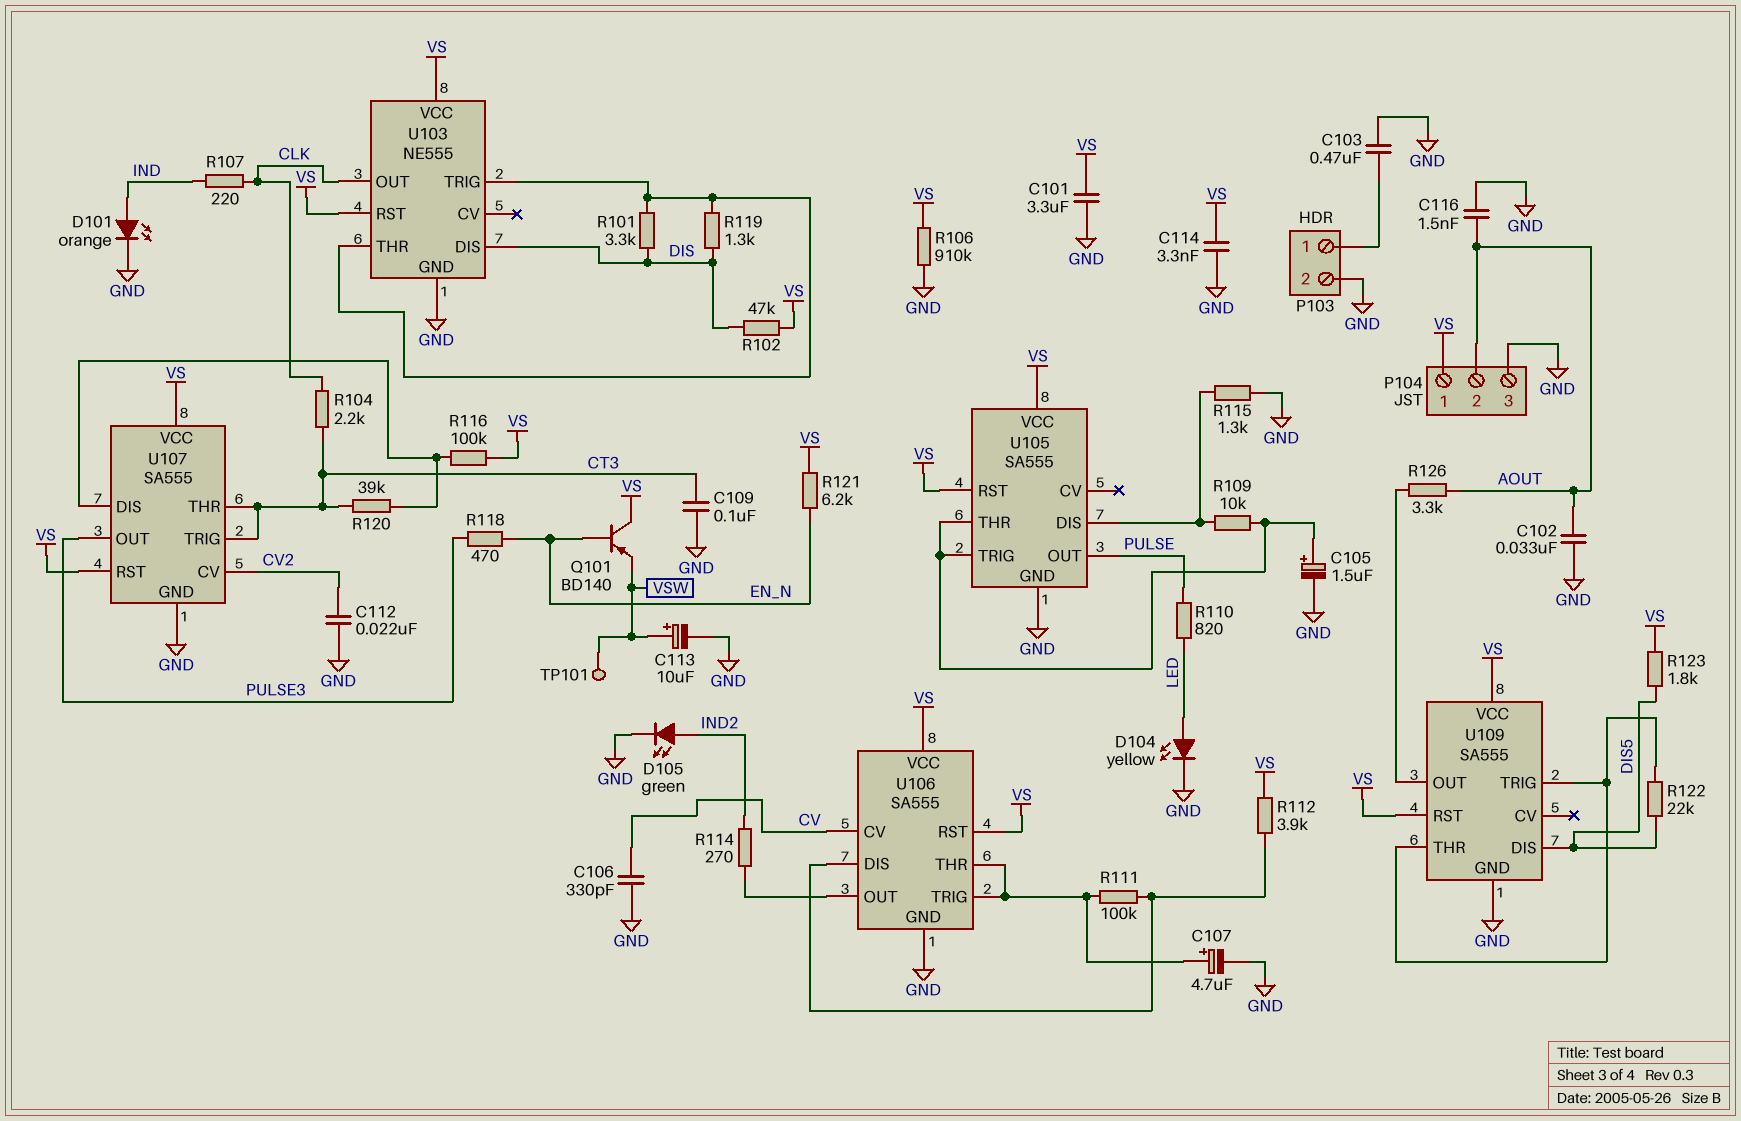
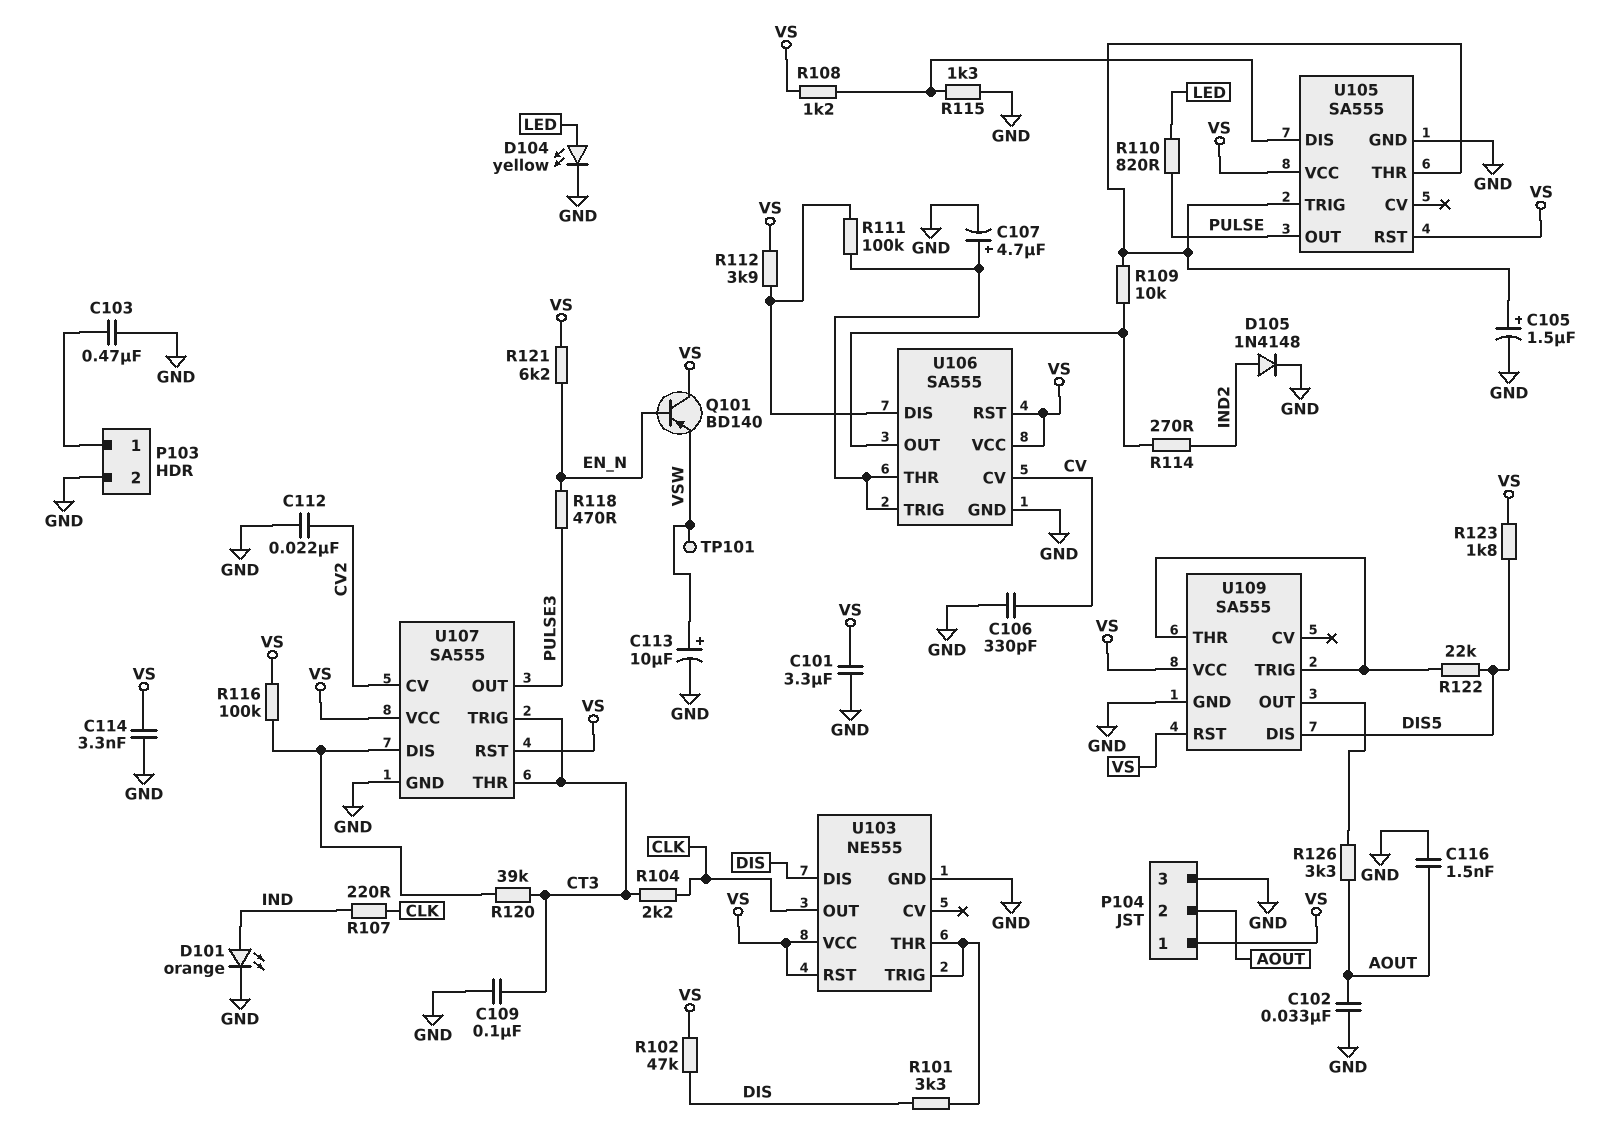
D105: LED green (A IND2, K GND) -> diode 1N4148 (A IND2, K GND)
R106: 910k (GND, VS) -> none
R108: none -> 1.2k (U105/DIS, VS)
R109: 10k (U105/DIS, U105/THR) -> 10k (U105/THR, U106/OUT)
R119: 1.3k (DIS, U103/THR) -> none

